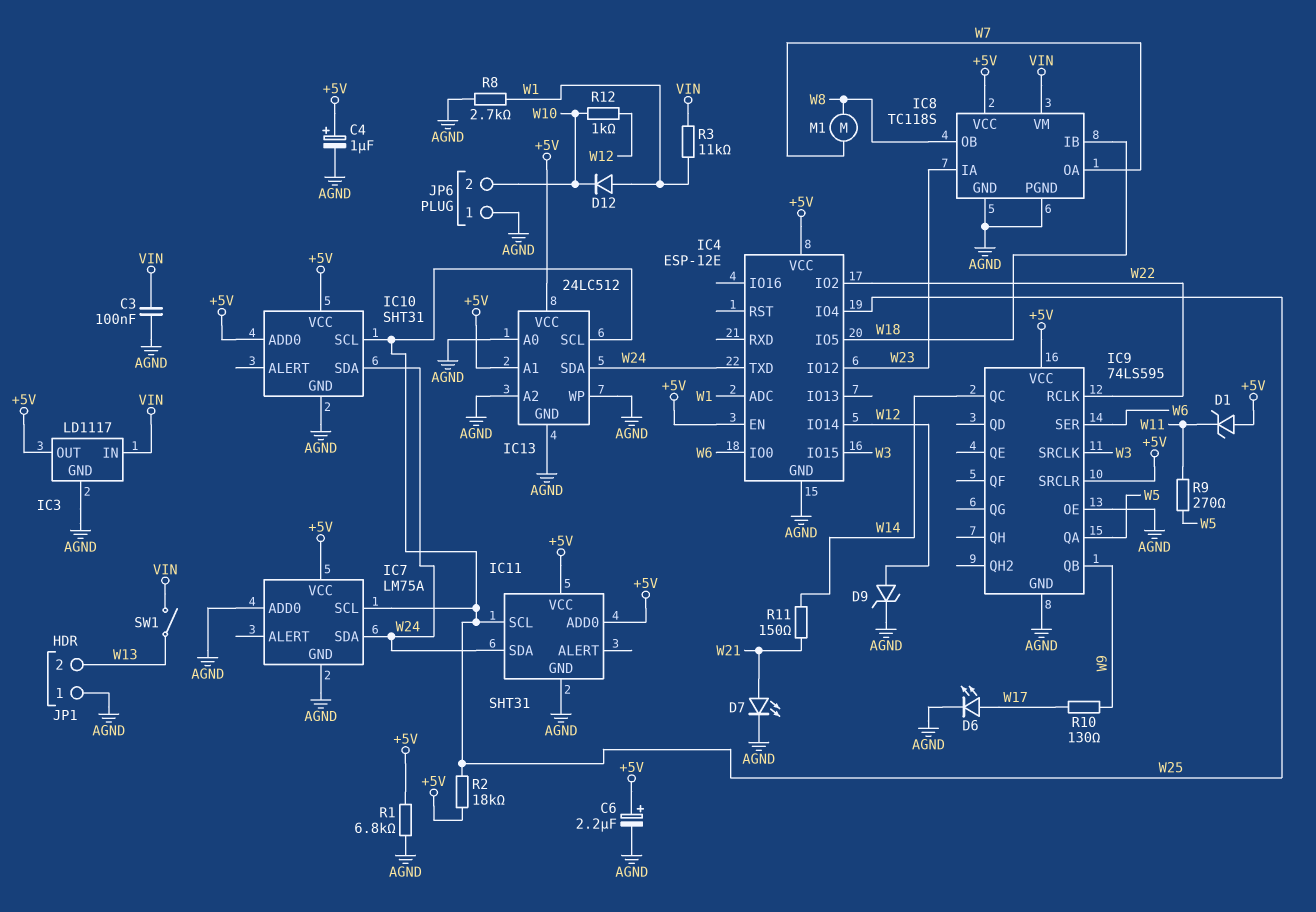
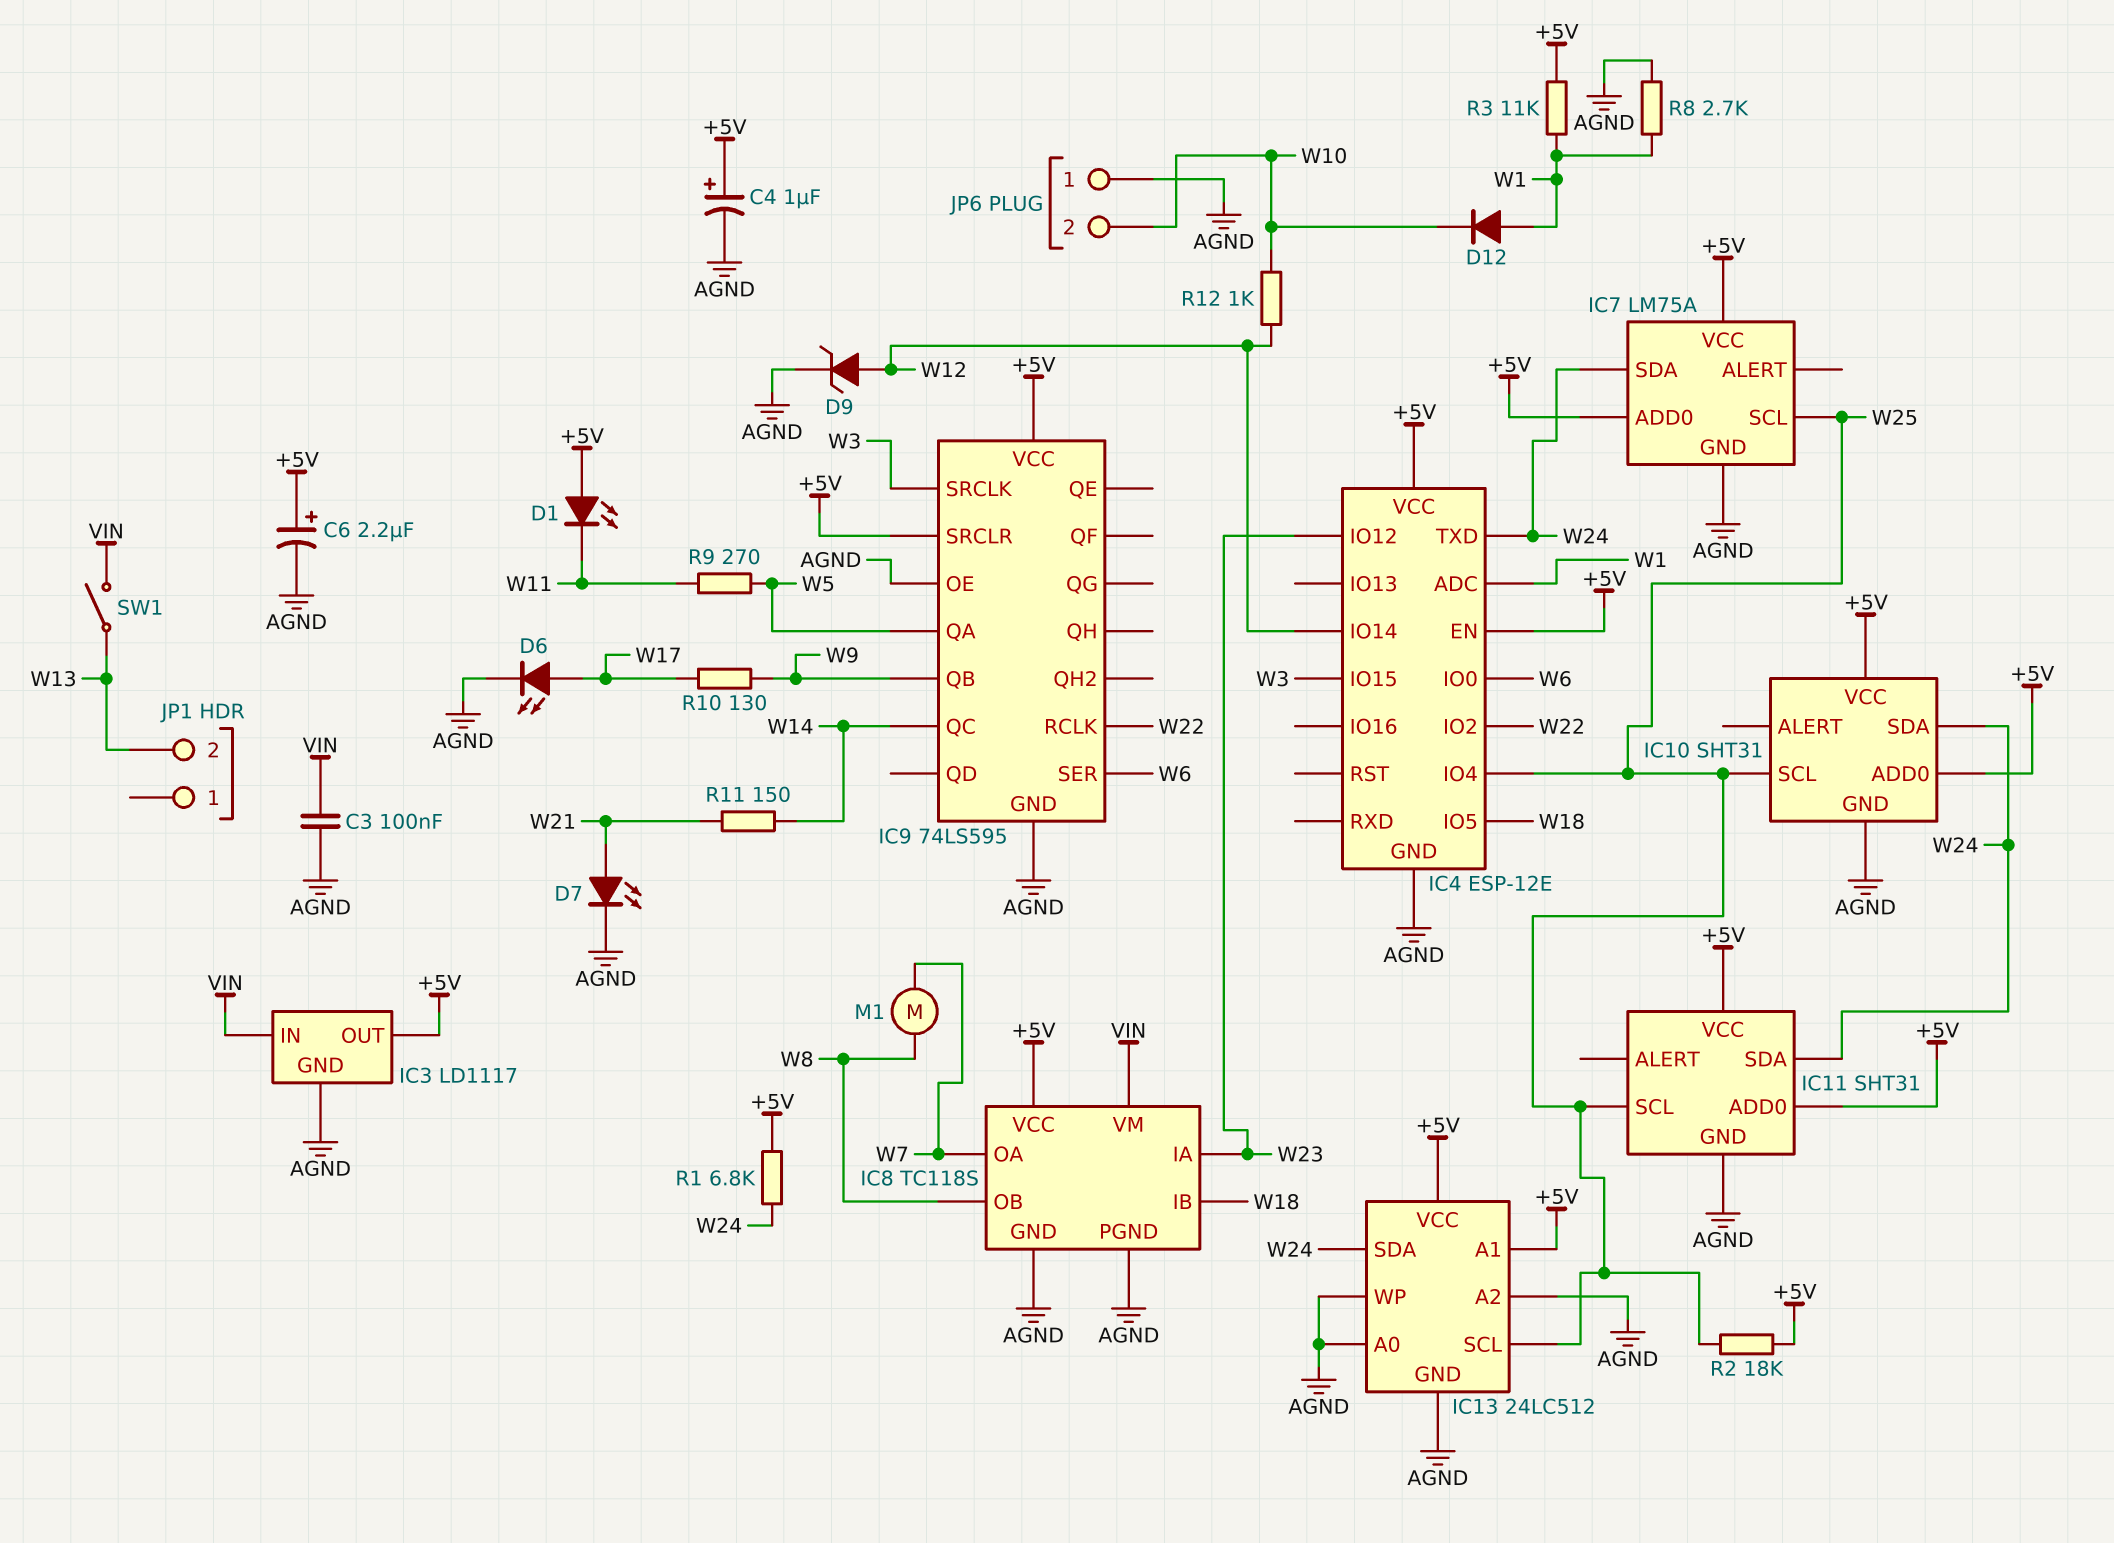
D1: zener (A +5V, K W11) -> LED (A +5V, K W11)
IC7 pin ADD0: AGND -> +5V
JP1 pin 1: AGND -> none
R1: 6.8k (+5V, AGND) -> 6.8k (+5V, W24)
R3: 11k (VIN, W1) -> 11k (+5V, W1)

